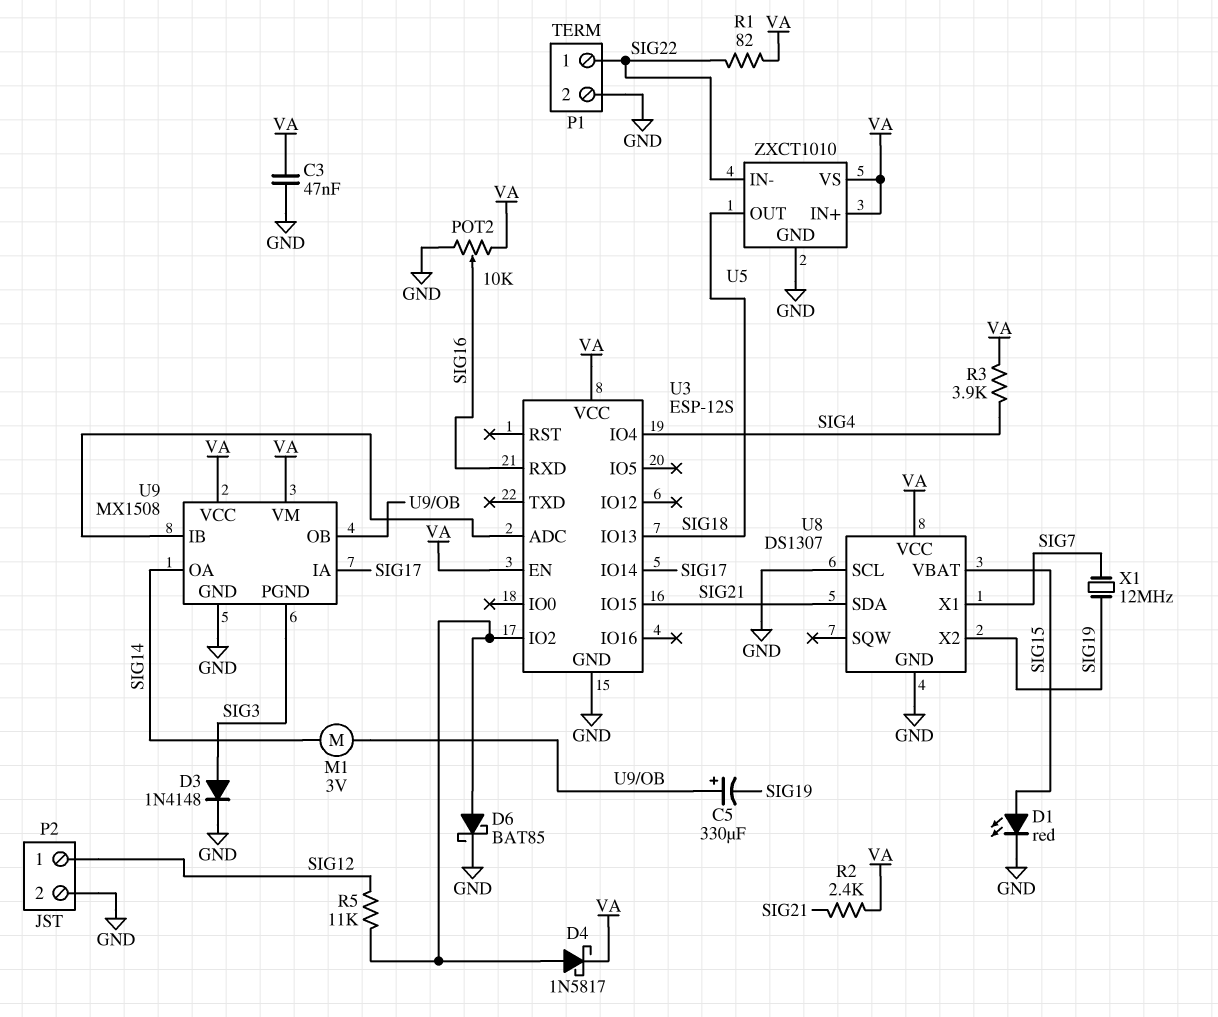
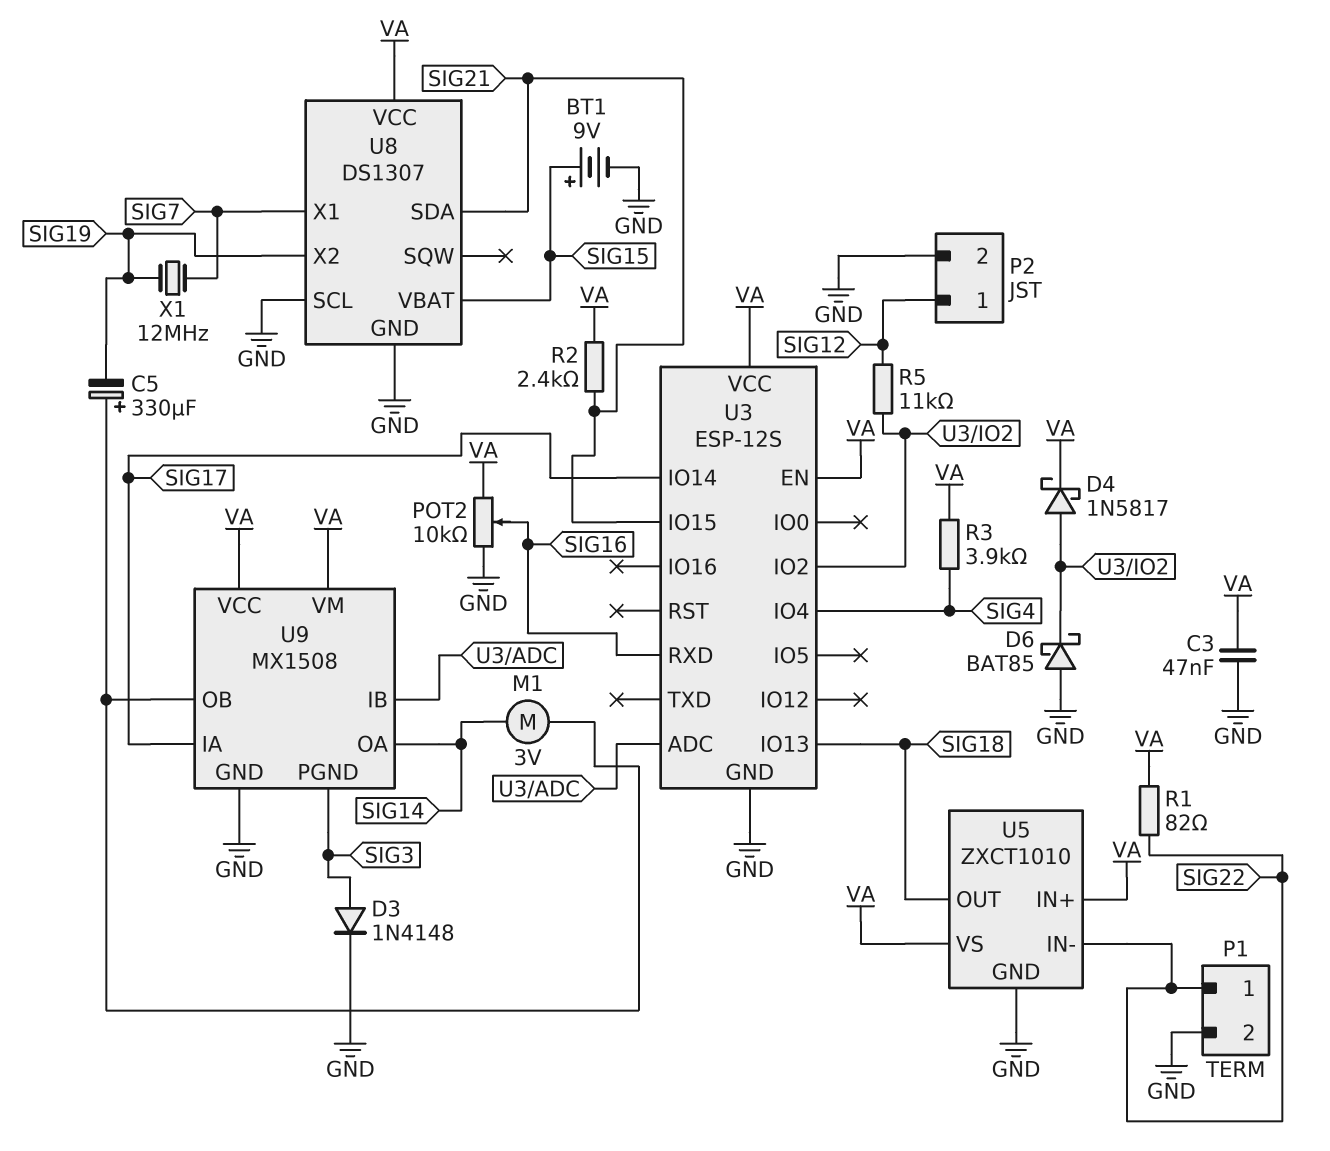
BT1: none -> 9V (plus SIG15, minus GND)
D1: LED red (A SIG15, K GND) -> none
D6: schottky BAT85 (A U3/IO2, K GND) -> schottky BAT85 (A GND, K U3/IO2)

